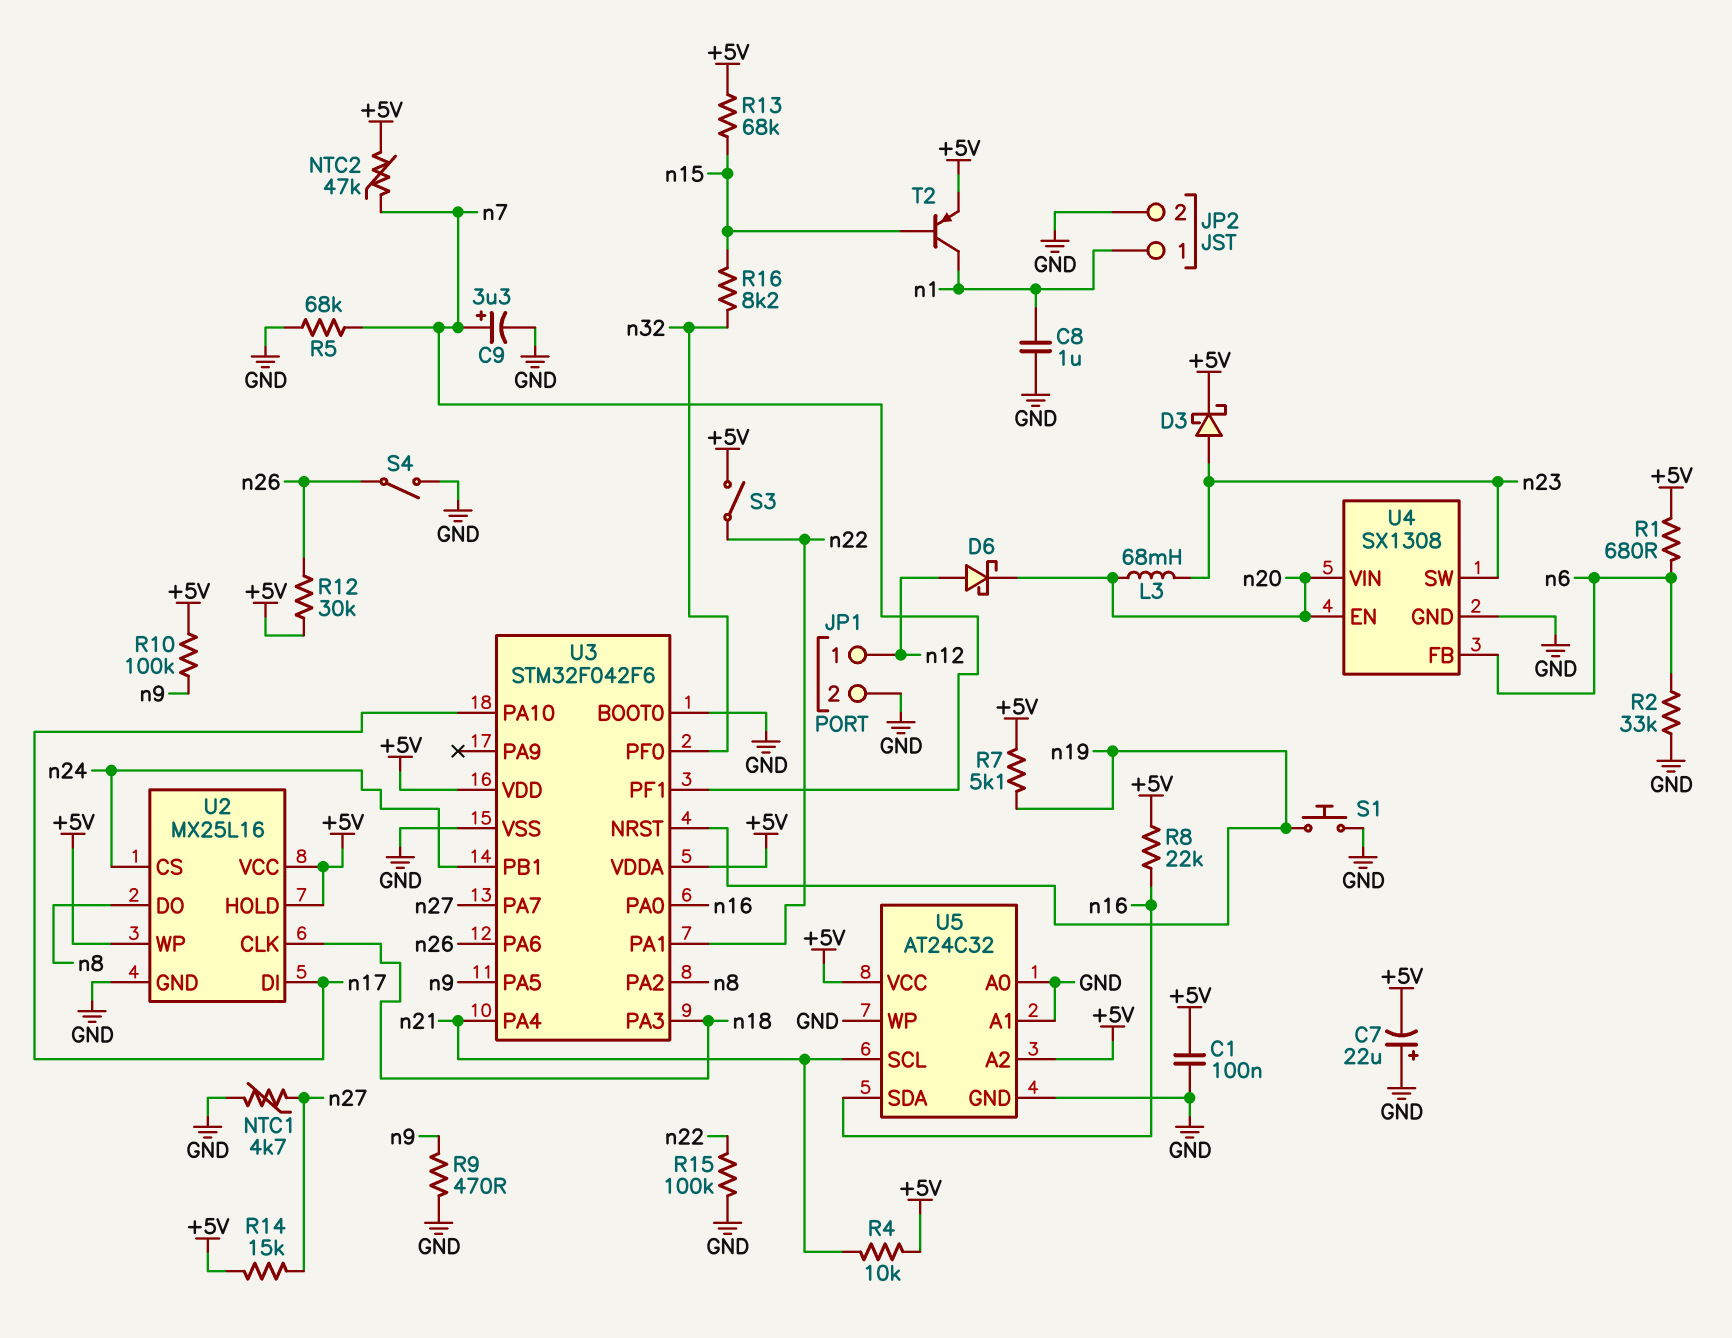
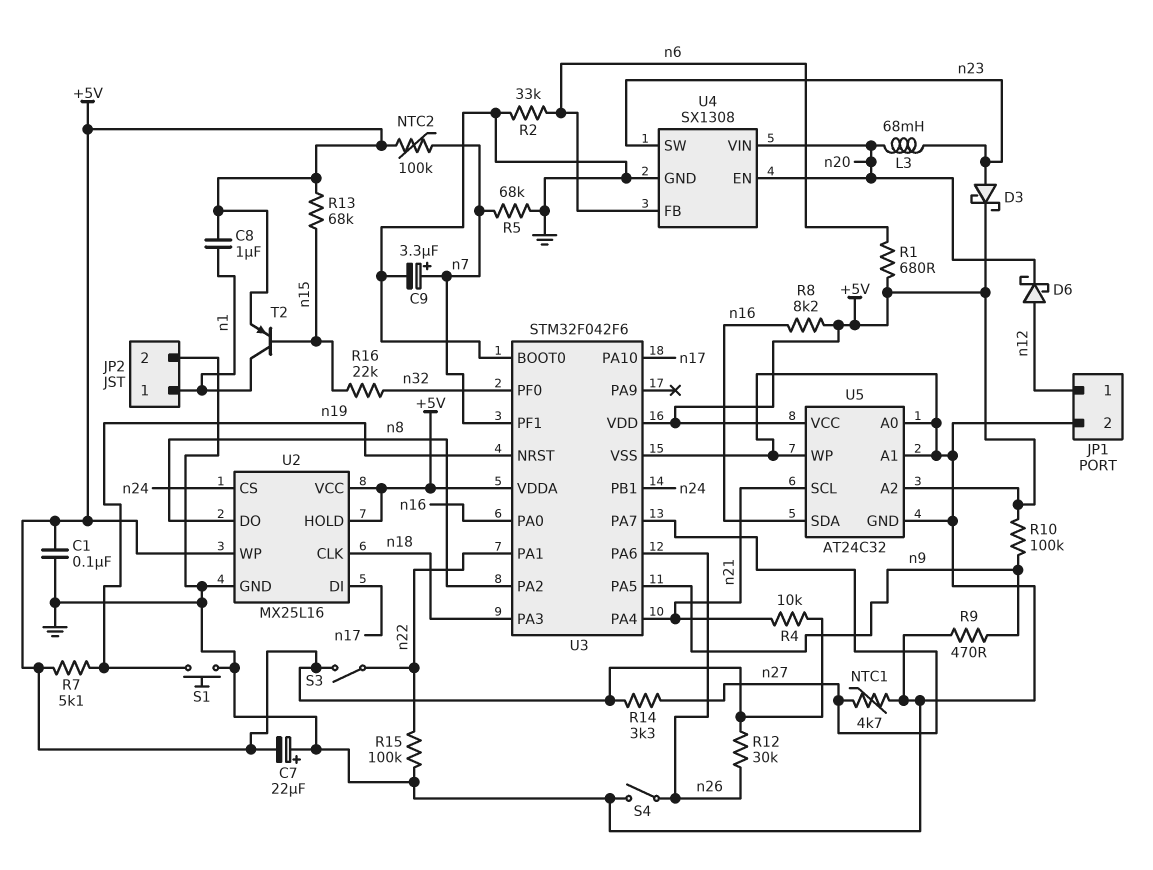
C8: 1uF (GND, n1) -> 1uF (+5V, n1)
NTC2: 47k (+5V, n7) -> 100k (+5V, n7)
R8: 22k (+5V, n16) -> 8.2k (+5V, n16)
R14: 15k (+5V, n27) -> 3.3k (+5V, n27)
R16: 8.2k (n15, n32) -> 22k (n15, n32)

